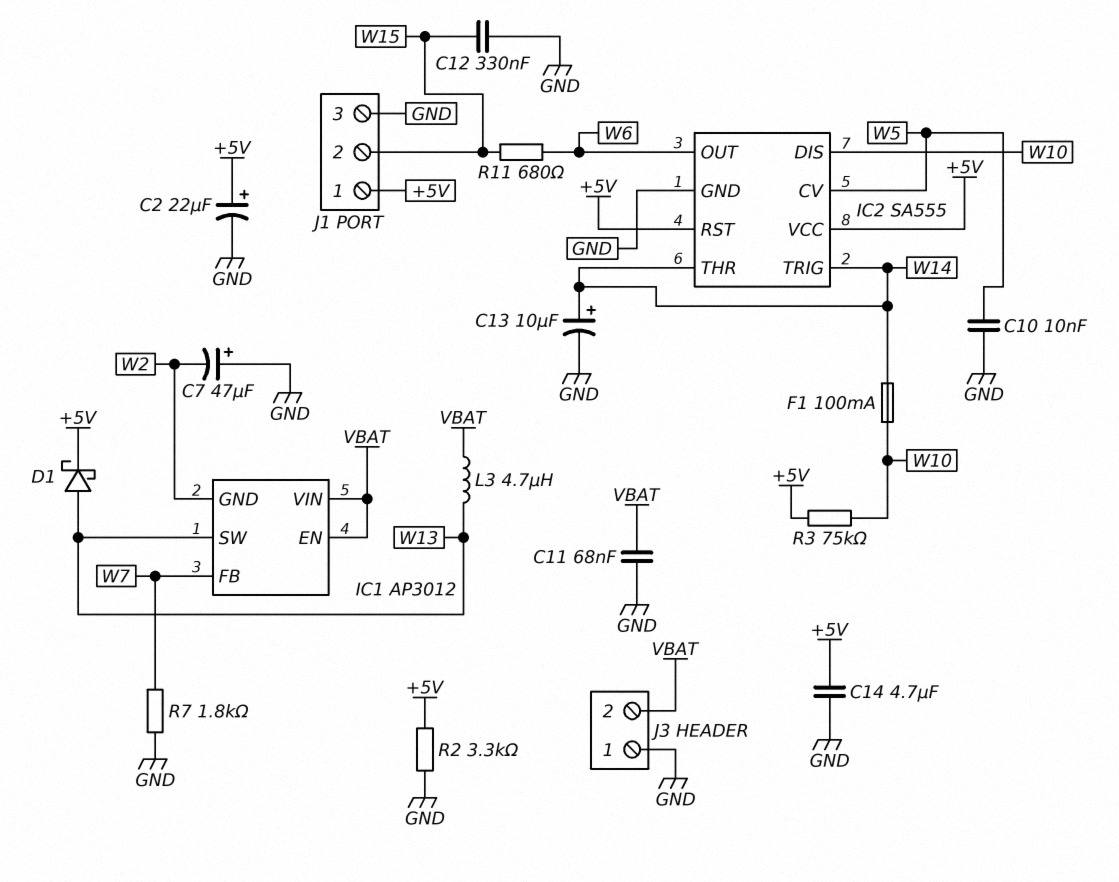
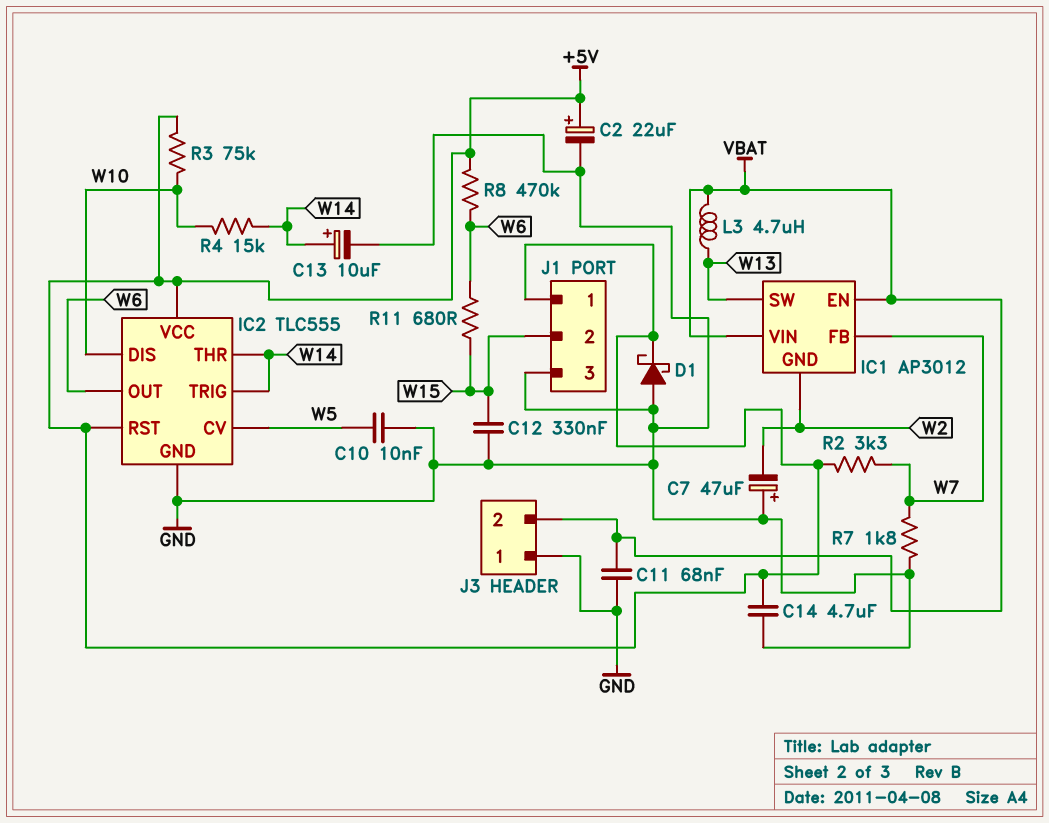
D1: schottky (A W13, K +5V) -> schottky (A GND, K +5V)
F1: 100mA (W10, W14) -> none
IC2: SA555 -> TLC555
R2: 3.3k (+5V, GND) -> 3.3k (+5V, W7)
R4: none -> 15k (W10, W14)
R8: none -> 470k (+5V, W6)

